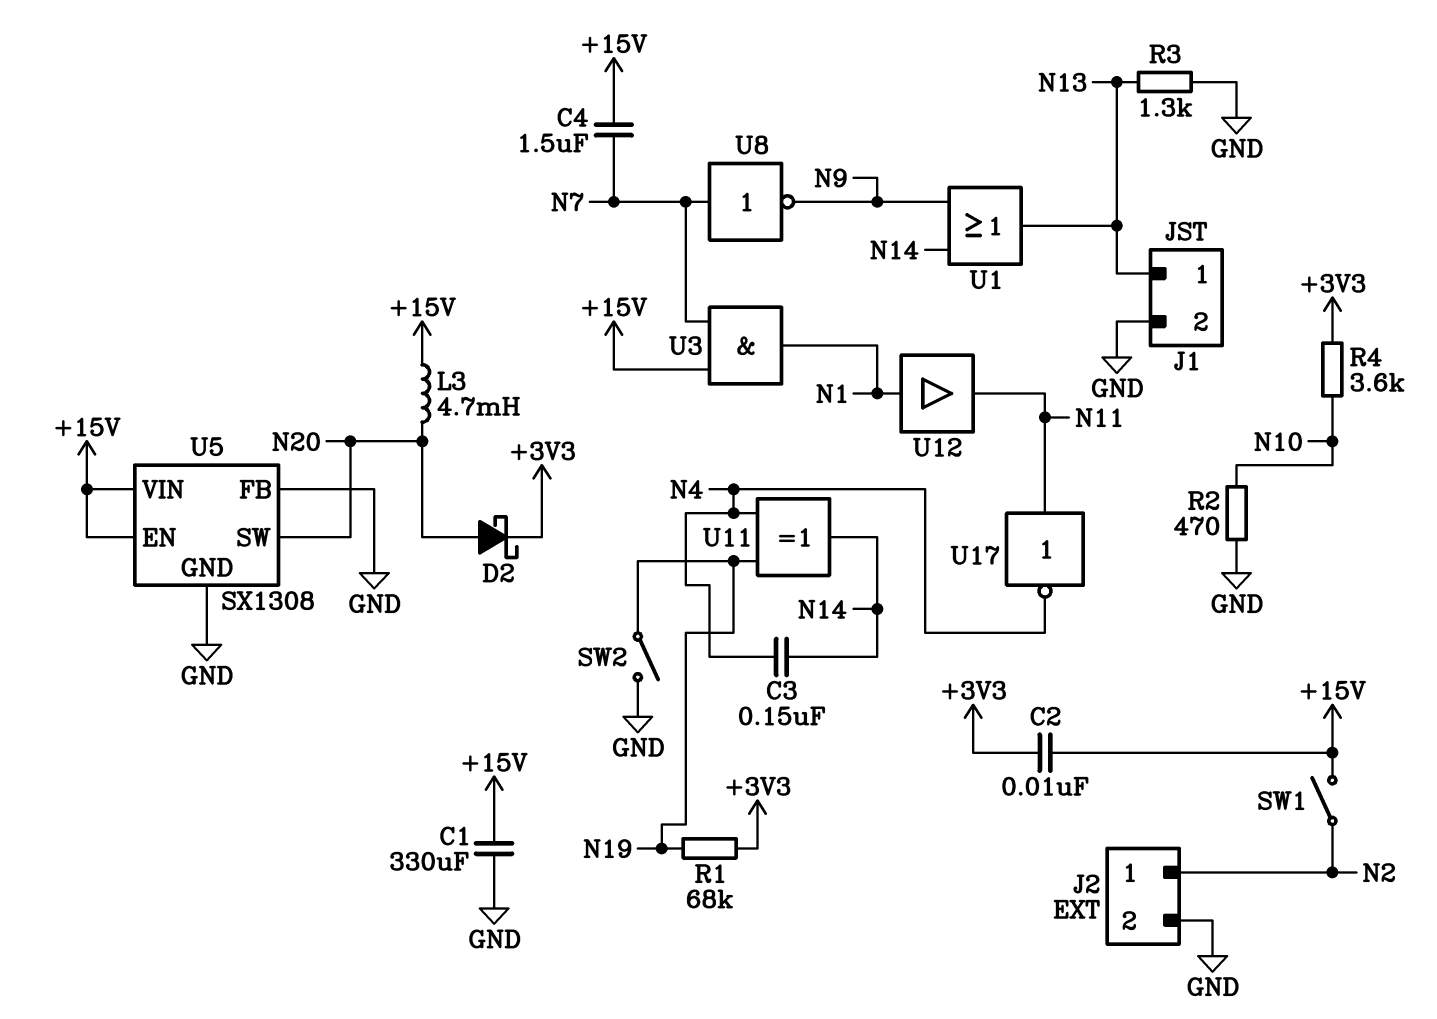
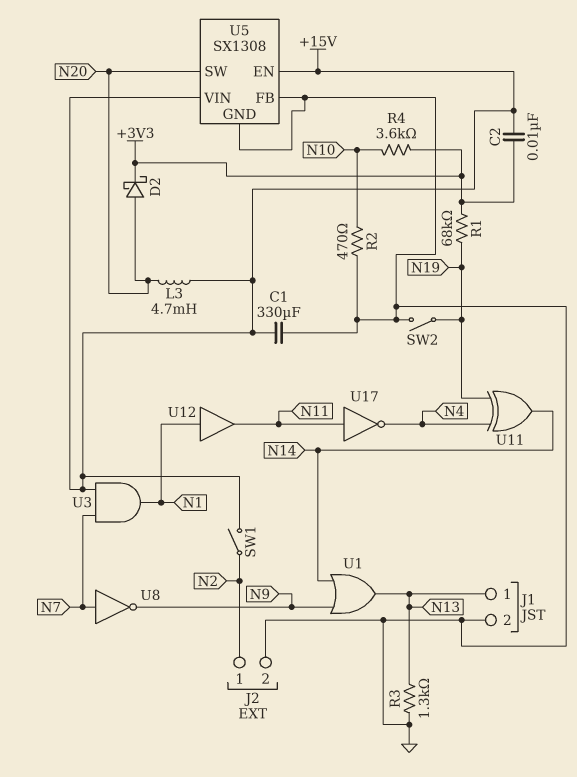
C3: 150nF (N4, N14) -> none
C4: 1.5uF (+15V, N7) -> none

